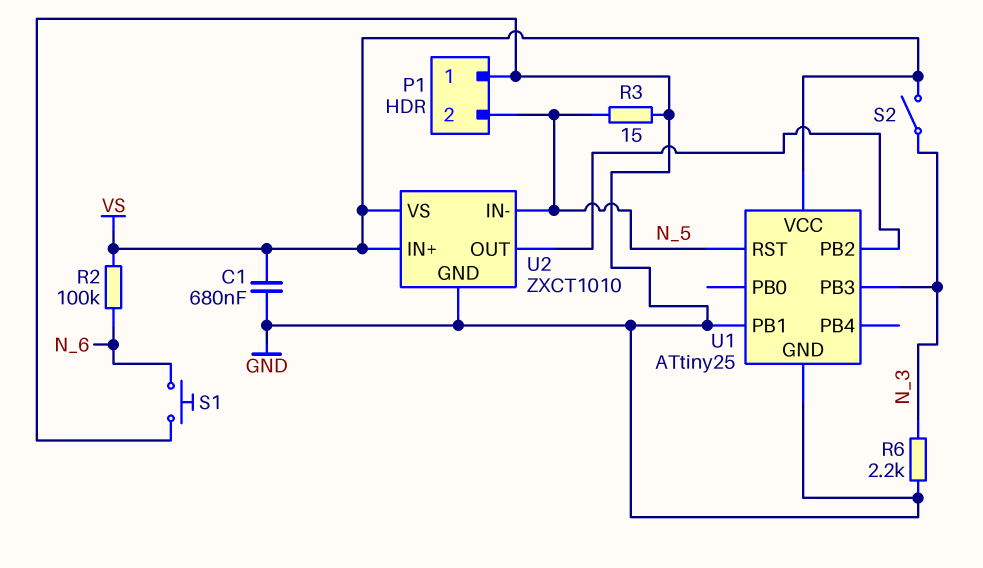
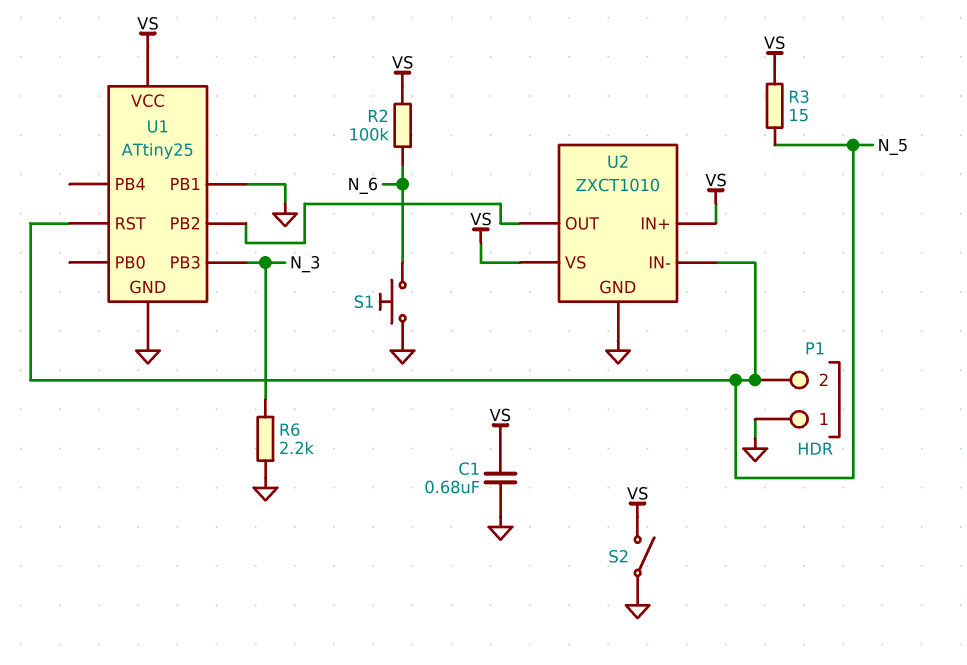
R3: 15 (GND, N_5) -> 15 (N_5, VS)
S2: switch (N_3, VS) -> switch (GND, VS)

